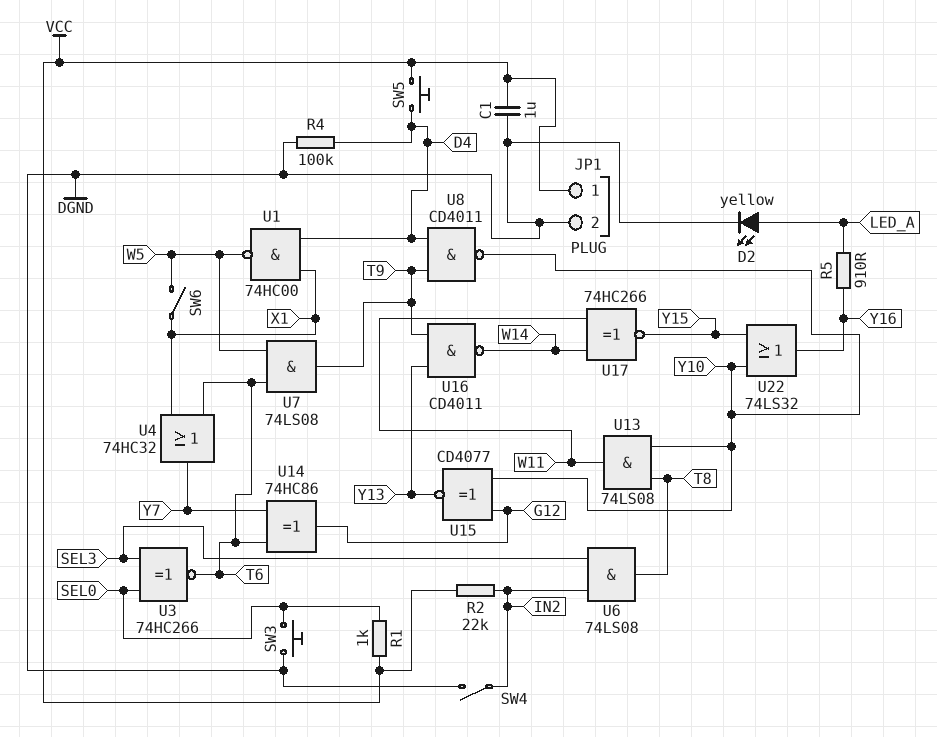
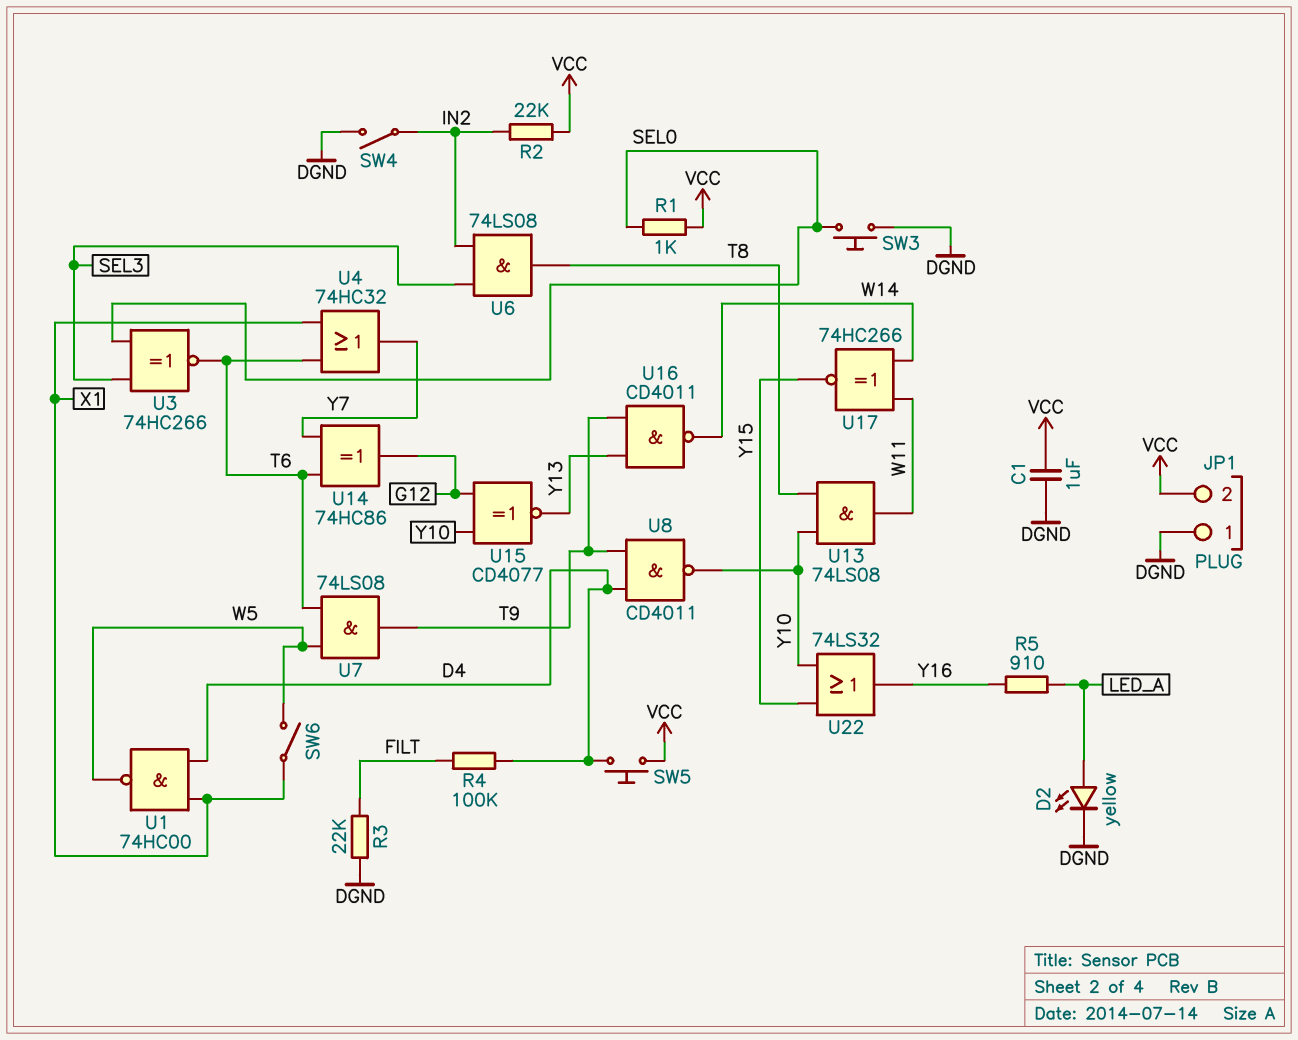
JP1 pin 1: VCC -> DGND
JP1 pin 2: DGND -> VCC
R3: none -> 22k (DGND, FILT)
R4: 100k (D4, DGND) -> 100k (D4, FILT)

